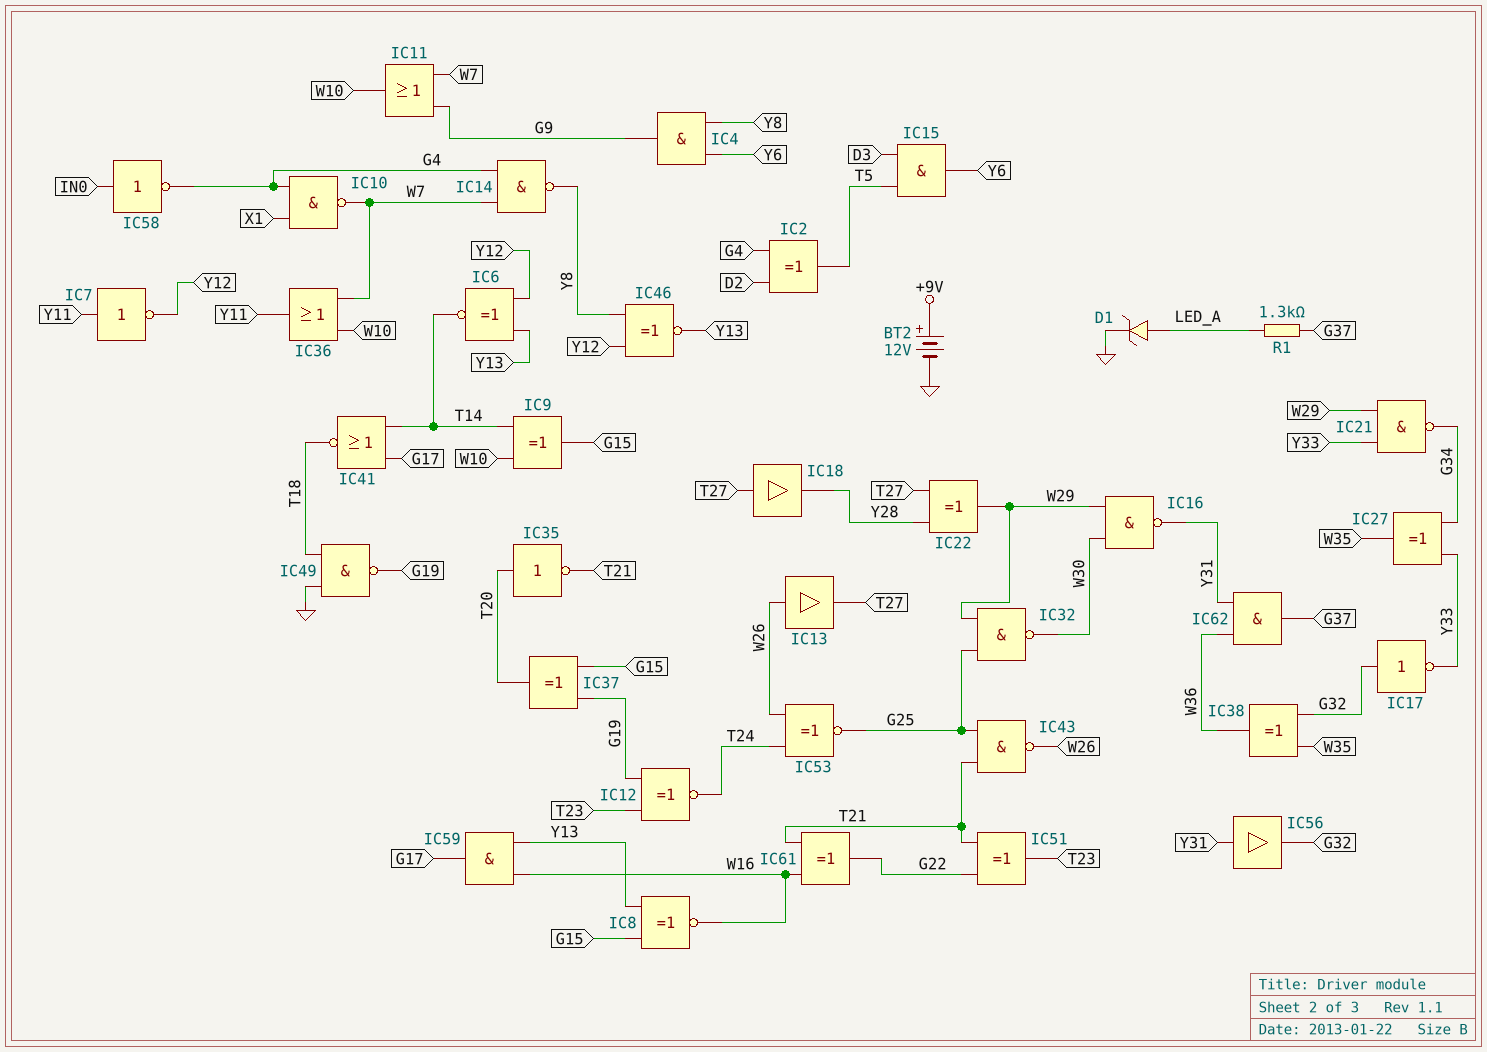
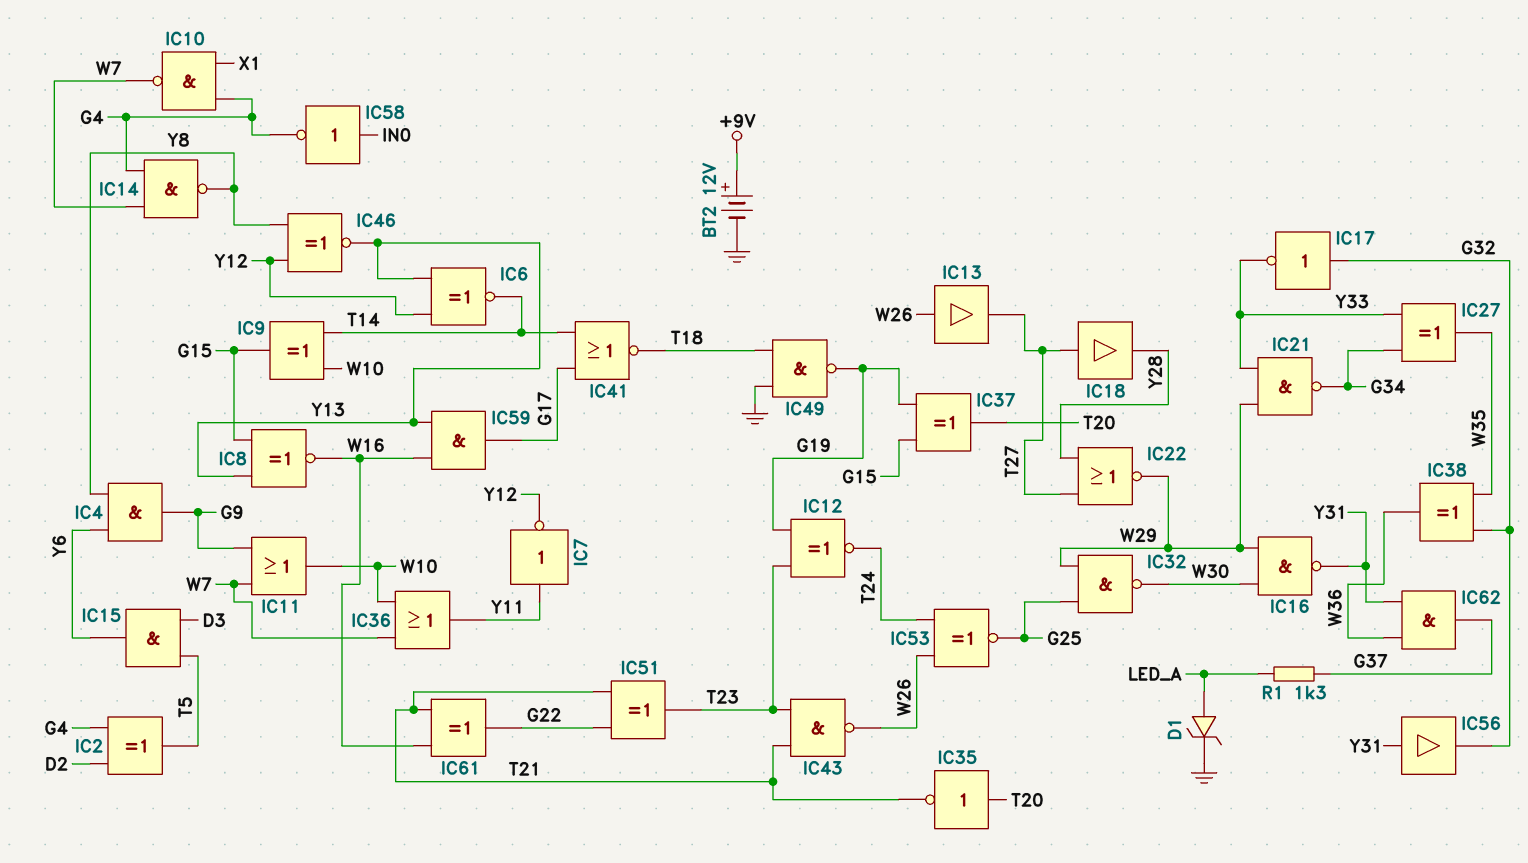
IC22: XOR (in T27, in Y28, out W29) -> NOR (in T27, in Y28, out W29)
IC43: NAND (in G25, in T21, out W26) -> NAND (in T21, in T23, out W26)

